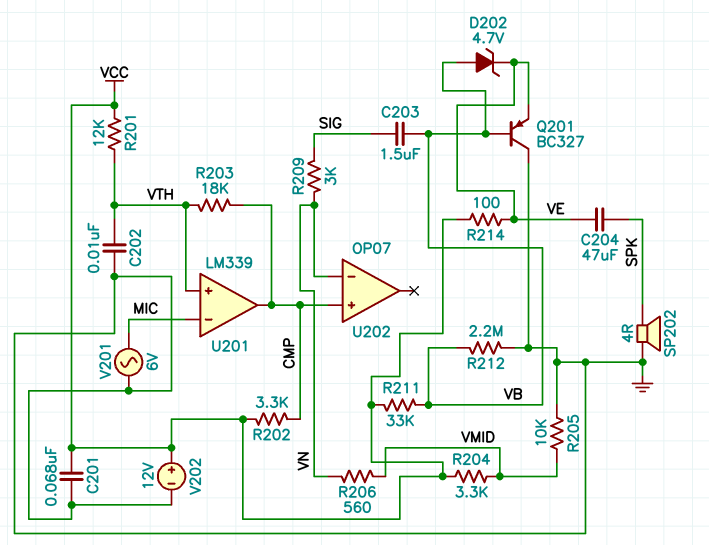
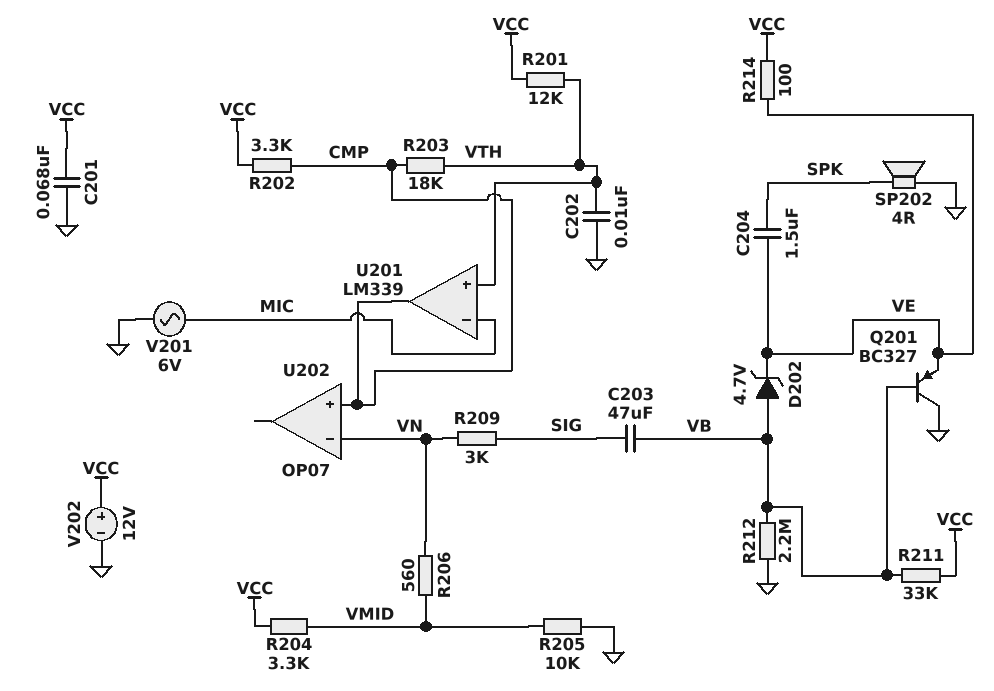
C203: 1.5uF (SIG, VB) -> 47uF (SIG, VB)
C204: 47uF (SPK, VE) -> 1.5uF (SPK, VE)

